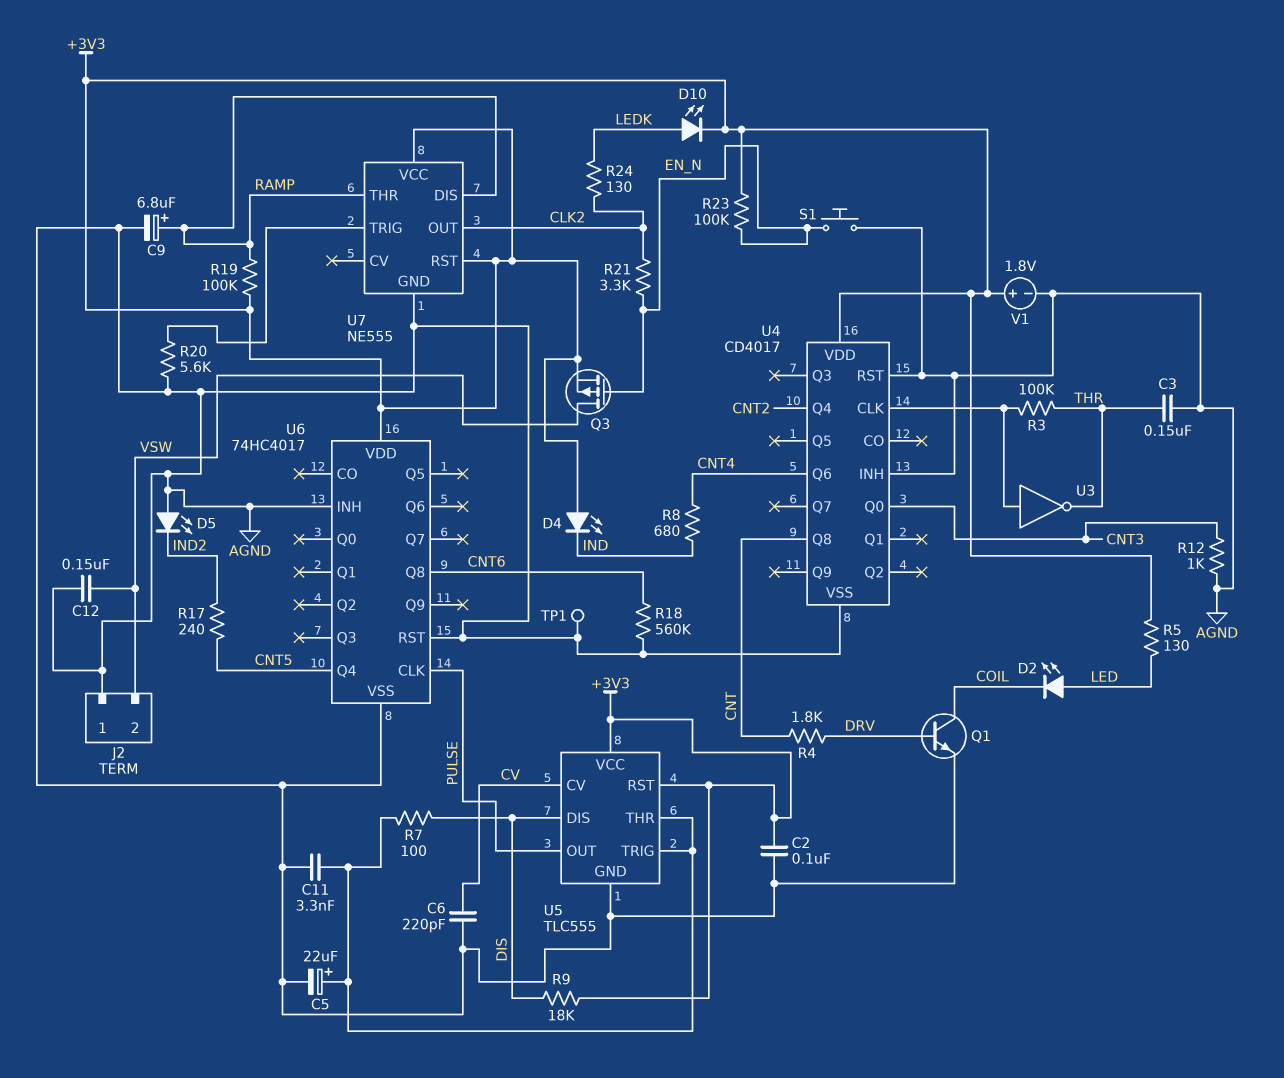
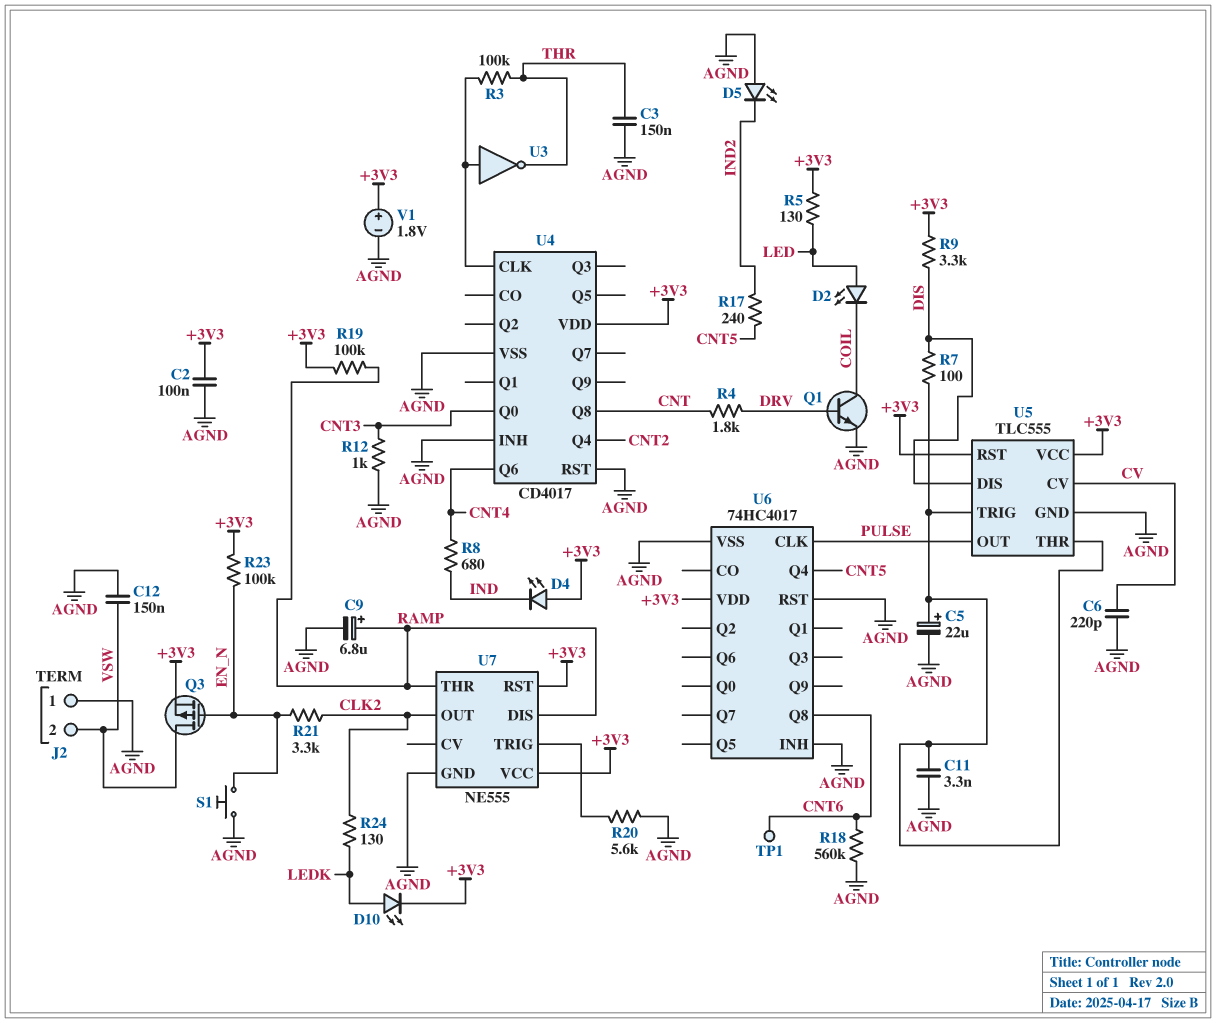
R9: 18k (+3V3, DIS) -> 3.3k (+3V3, DIS)
TP1: test point (AGND) -> test point (CNT6)

